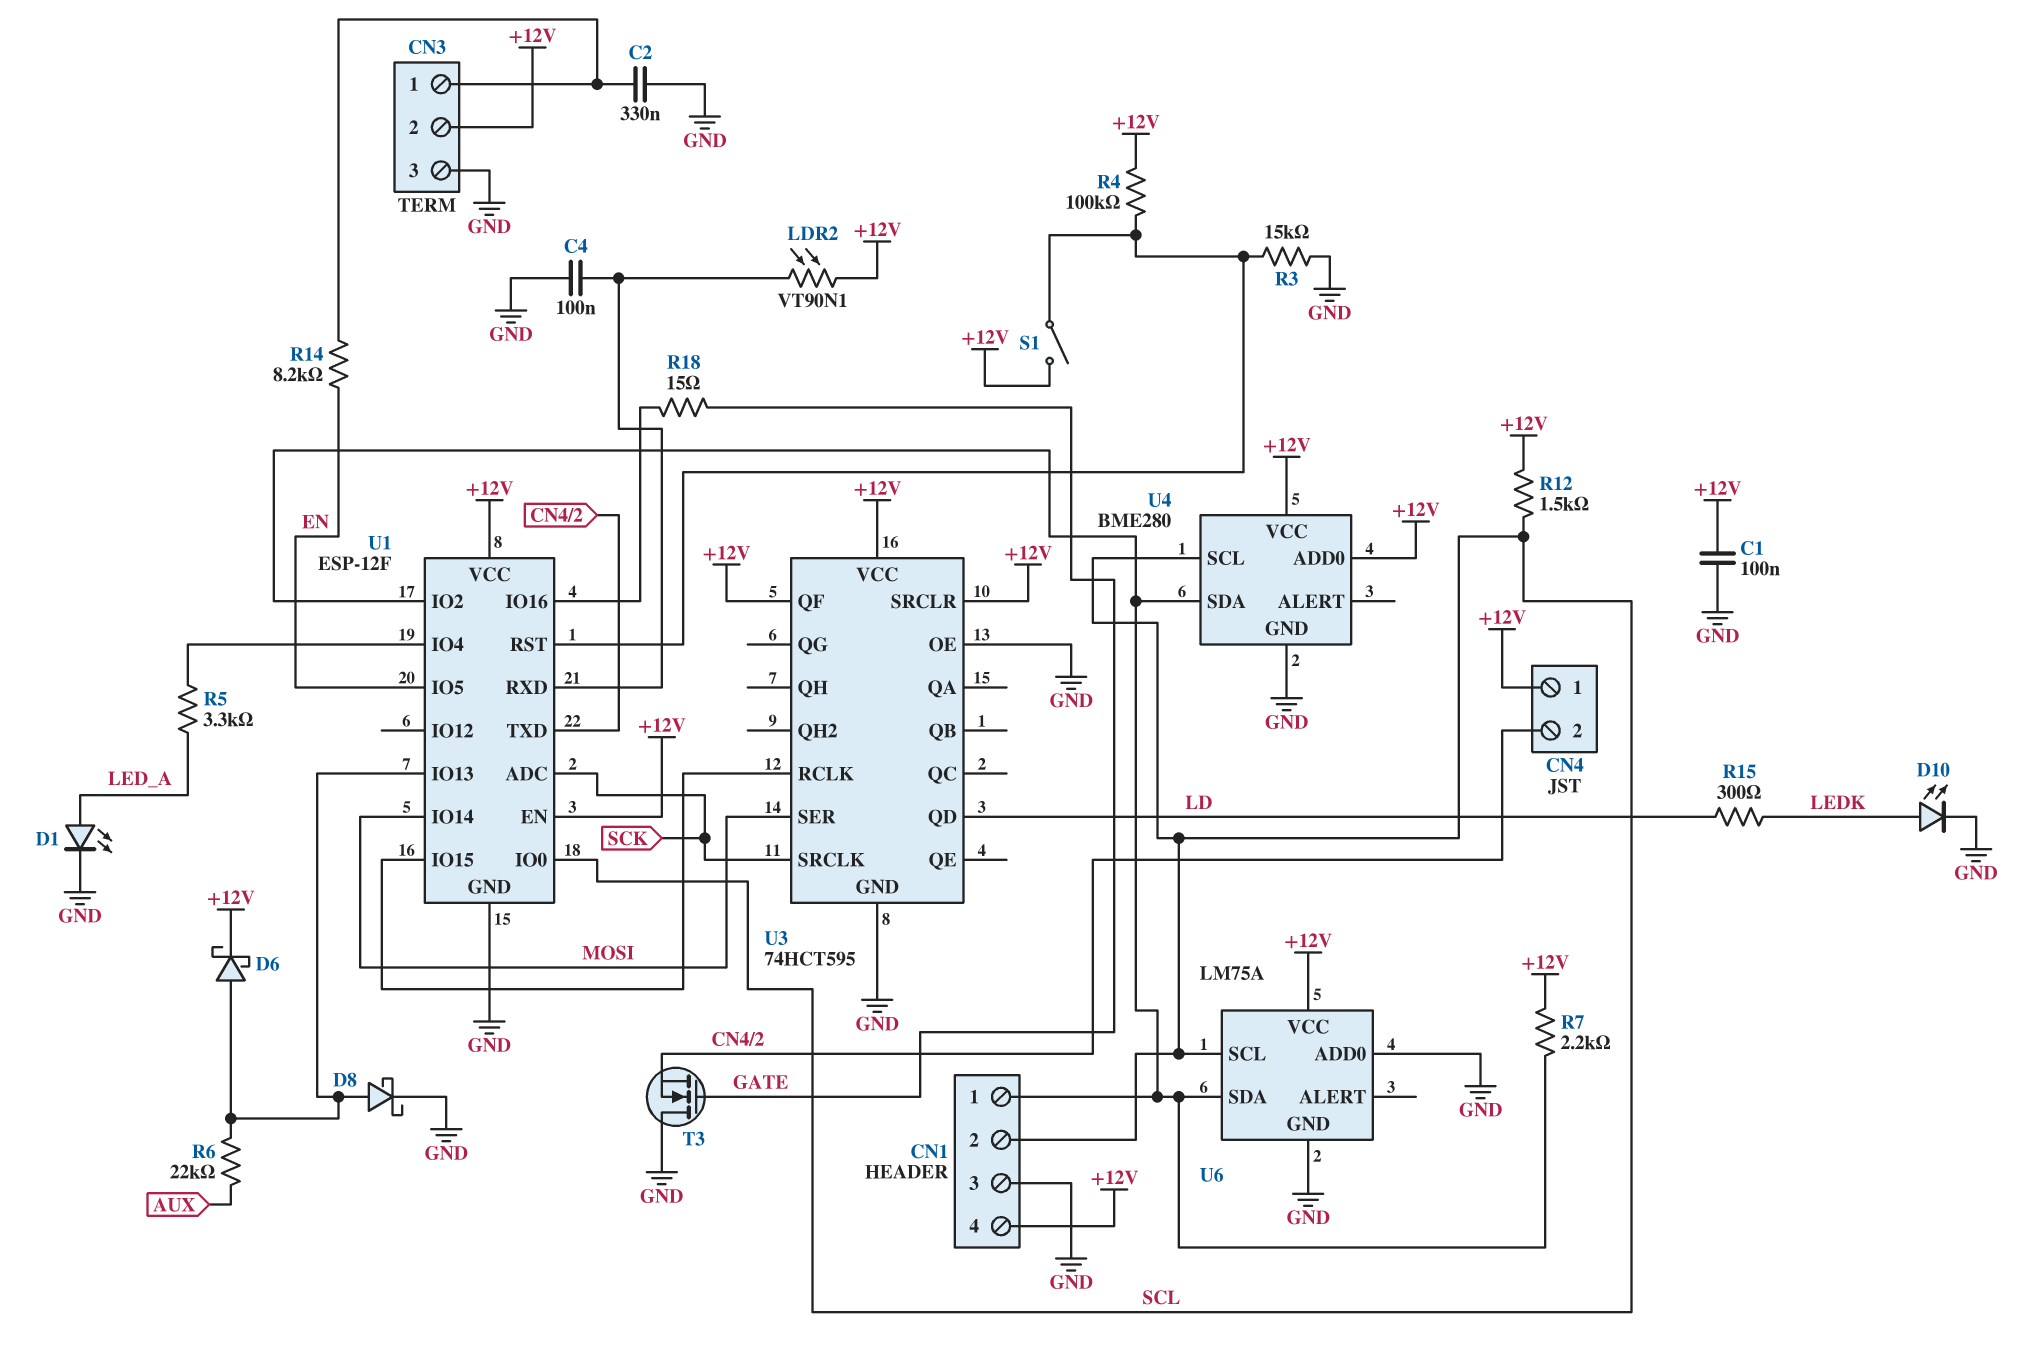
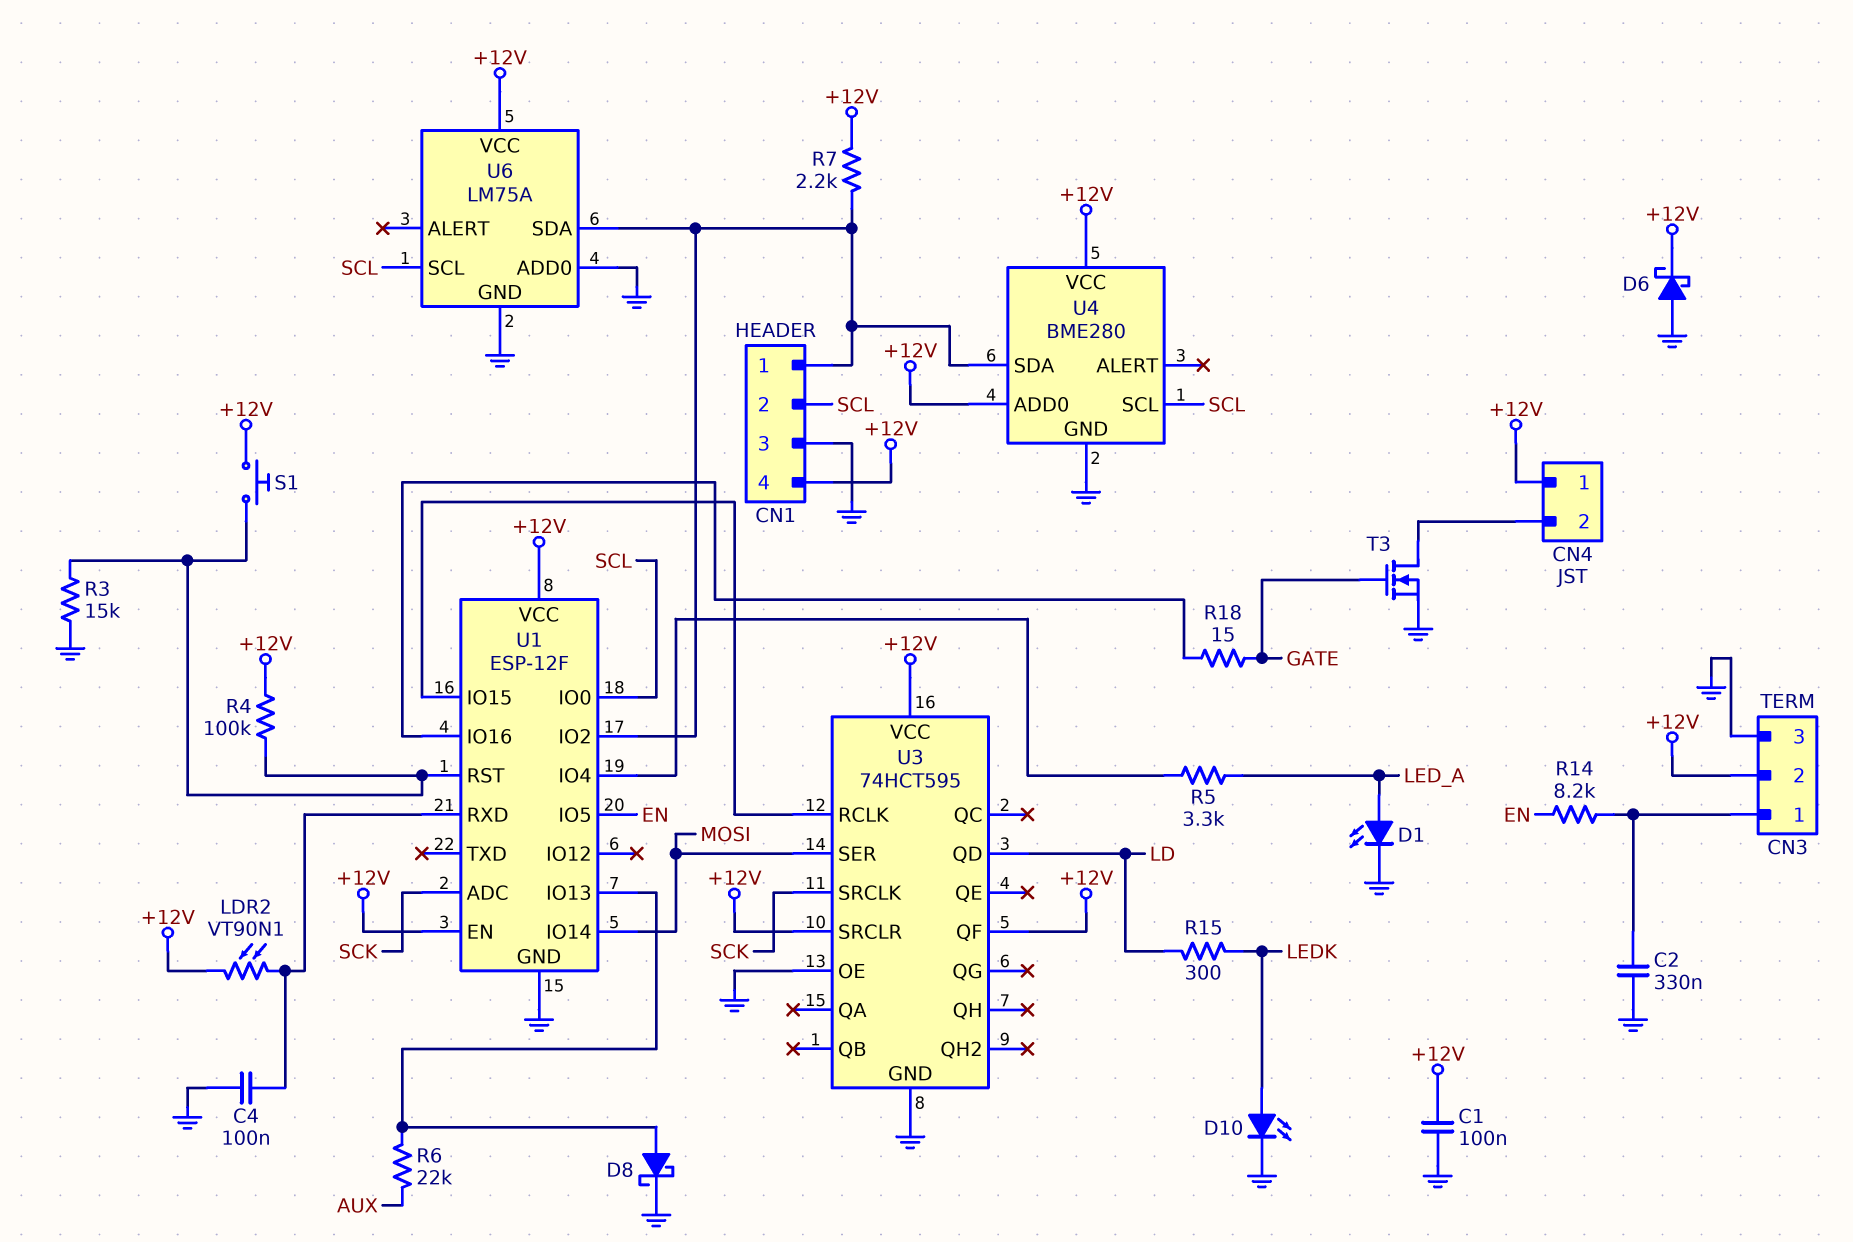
D6: schottky (A U1/IO13, K +12V) -> schottky (A GND, K +12V)
R12: 1.5k (+12V, SCL) -> none
S1: switch (+12V, U1/RST) -> button (+12V, U1/RST)
T3: NMOS (G GATE, D GND, S CN4/2) -> NMOS (G GATE, D CN4/2, S GND)
U1 pin TXD: CN4/2 -> none

